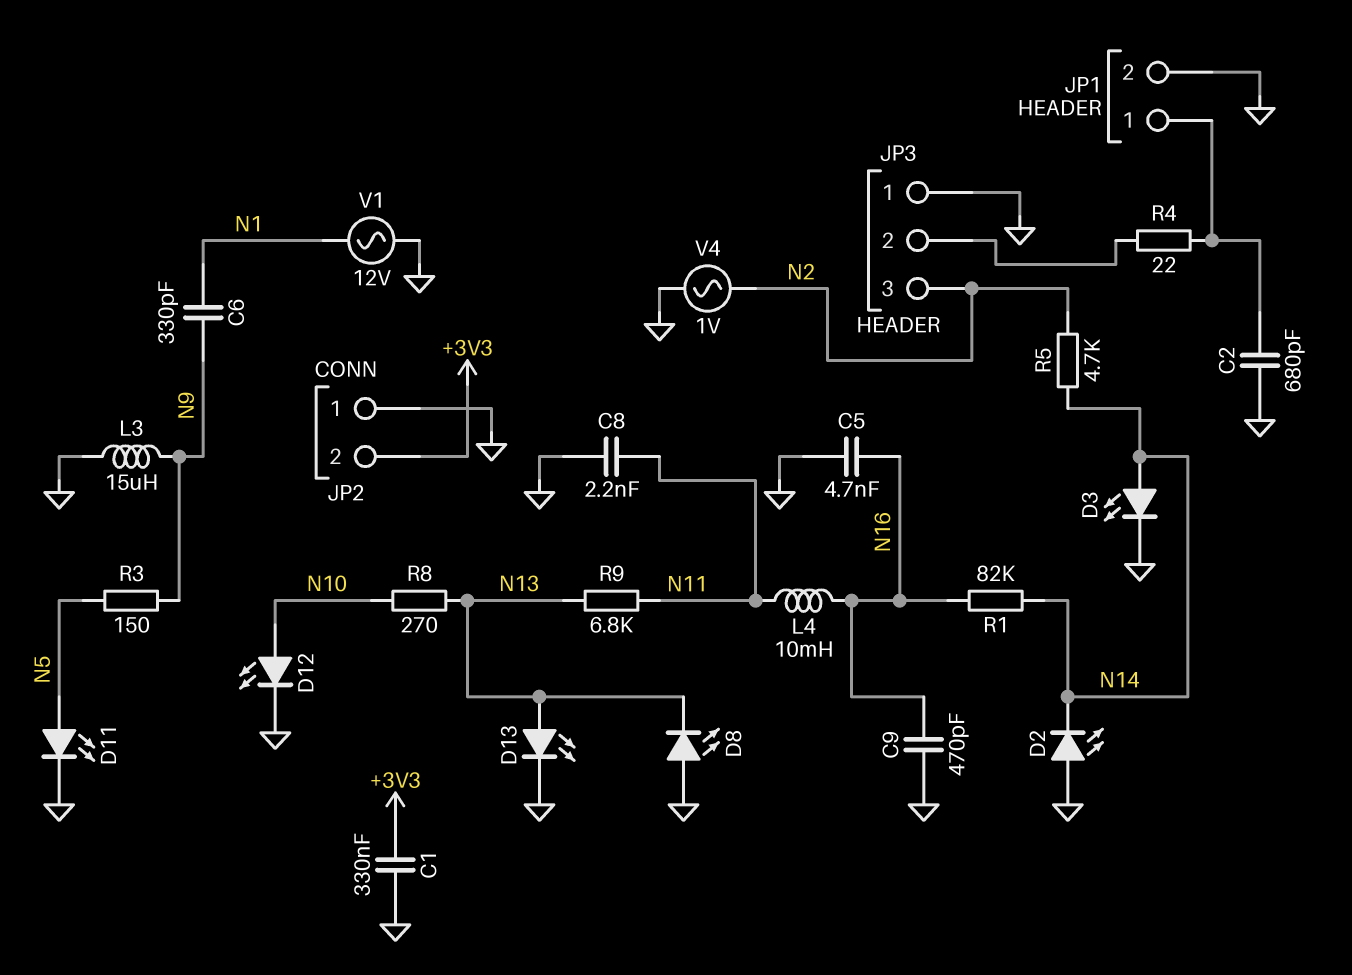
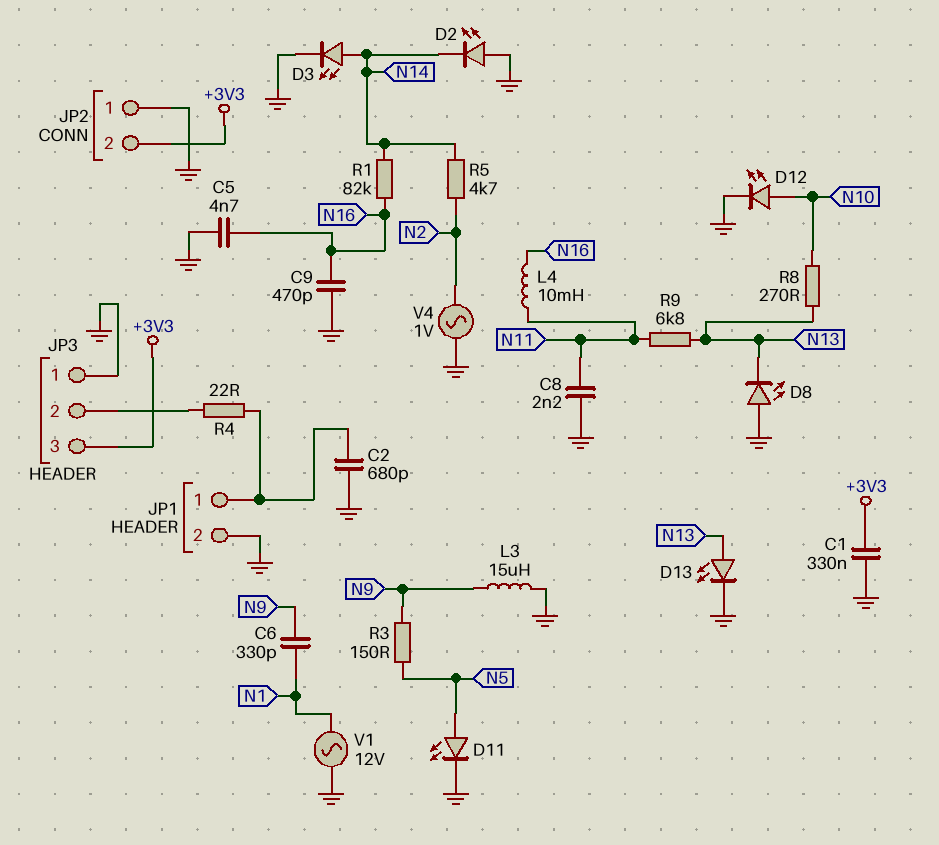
JP3 pin 3: N2 -> +3V3

